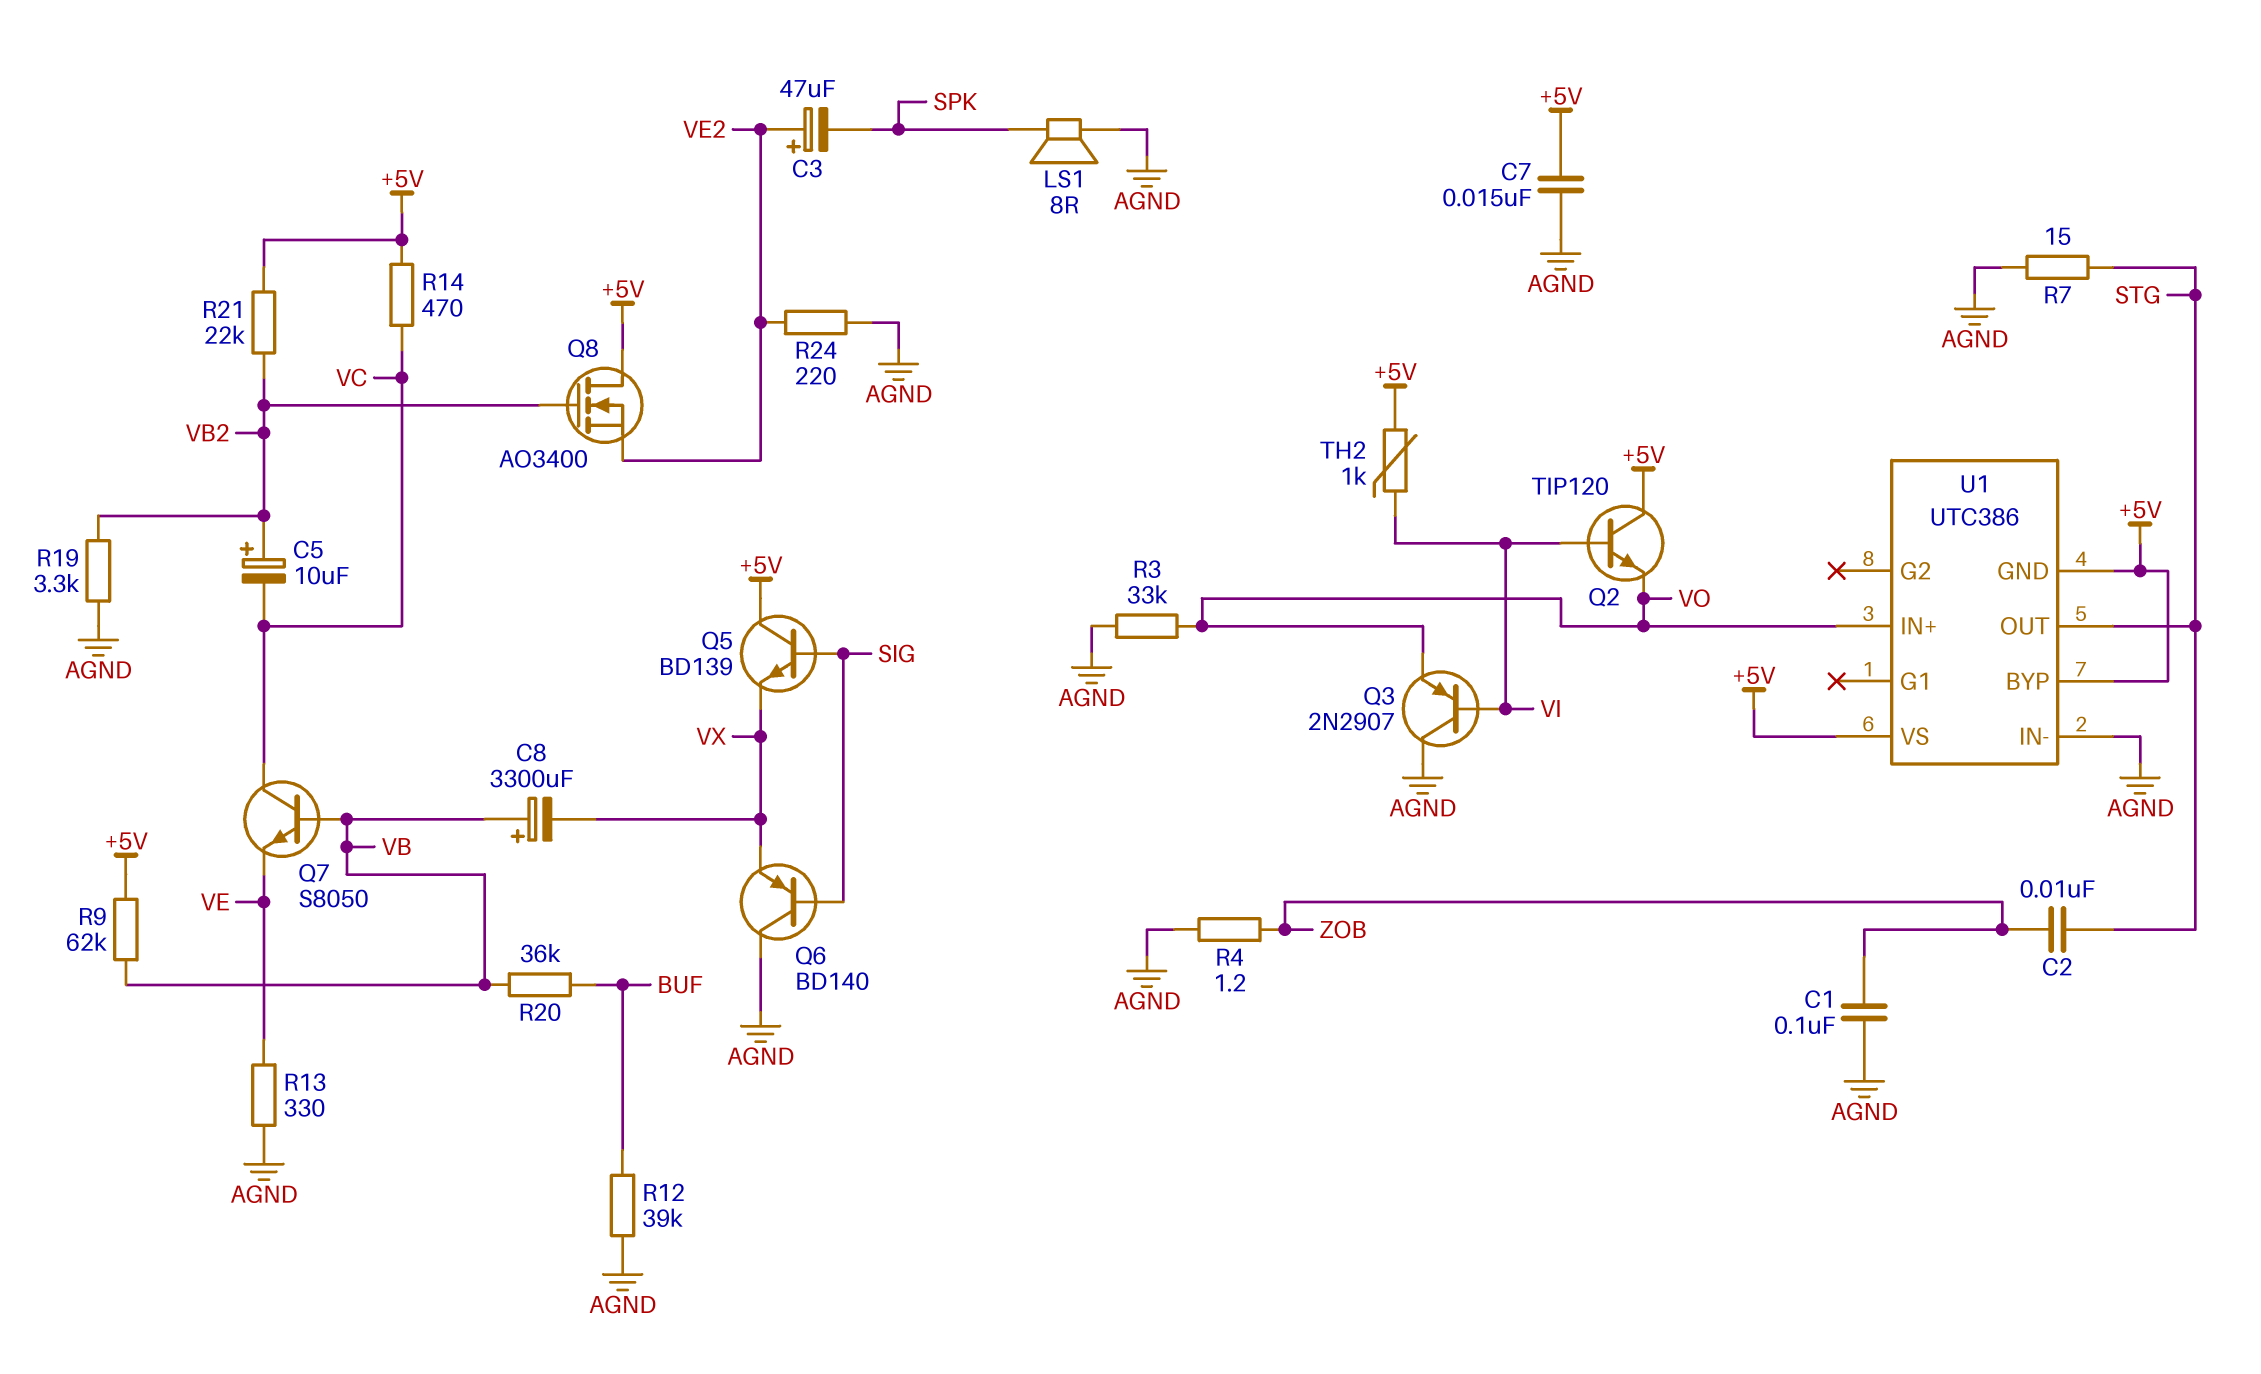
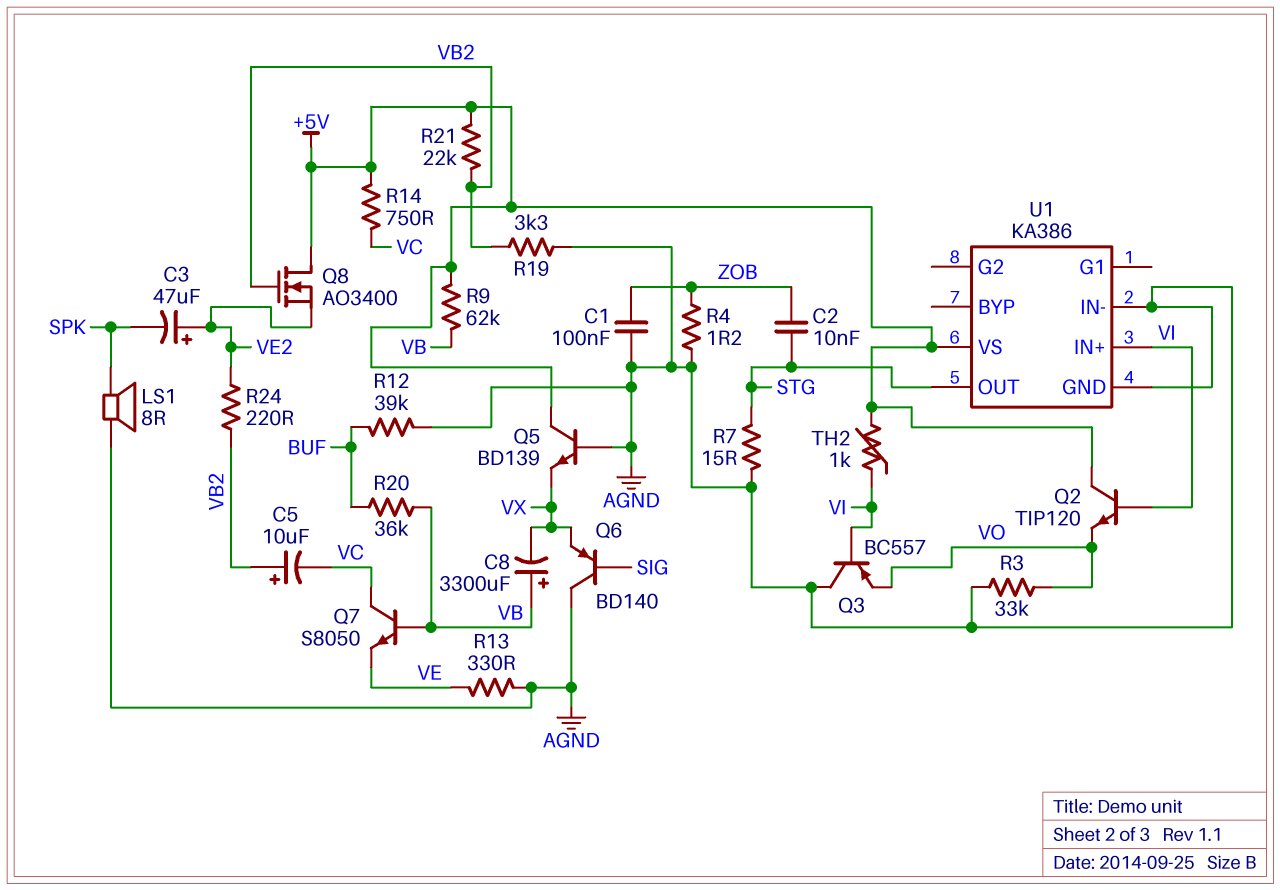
C7: 15nF (+5V, AGND) -> none
Q3: PNP 2N2907 (B VI, C AGND, E VO) -> PNP BC557 (B VI, C AGND, E VO)
Q5: NPN BD139 (B SIG, C +5V, E VX) -> NPN BD139 (B AGND, C +5V, E VX)
R14: 470 (+5V, VC) -> 750 (+5V, VC)
R24: 220 (AGND, VE2) -> 220 (VB2, VE2)
U1: UTC386 -> KA386
U1 pin BYP: +5V -> none
U1 pin GND: +5V -> AGND
U1 pin IN+: VO -> VI

